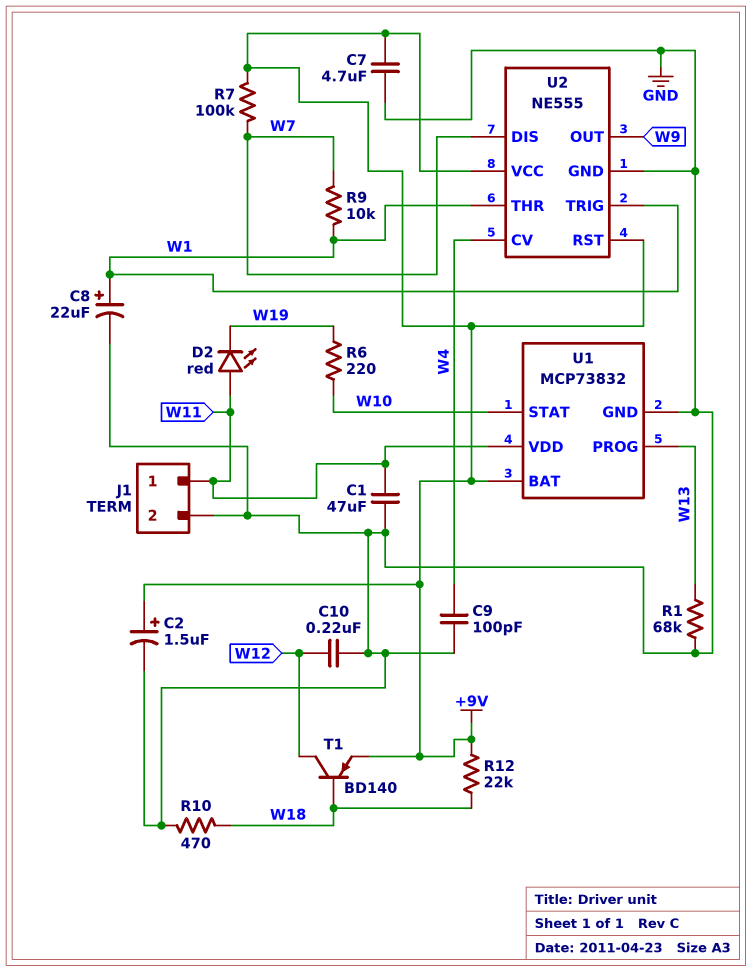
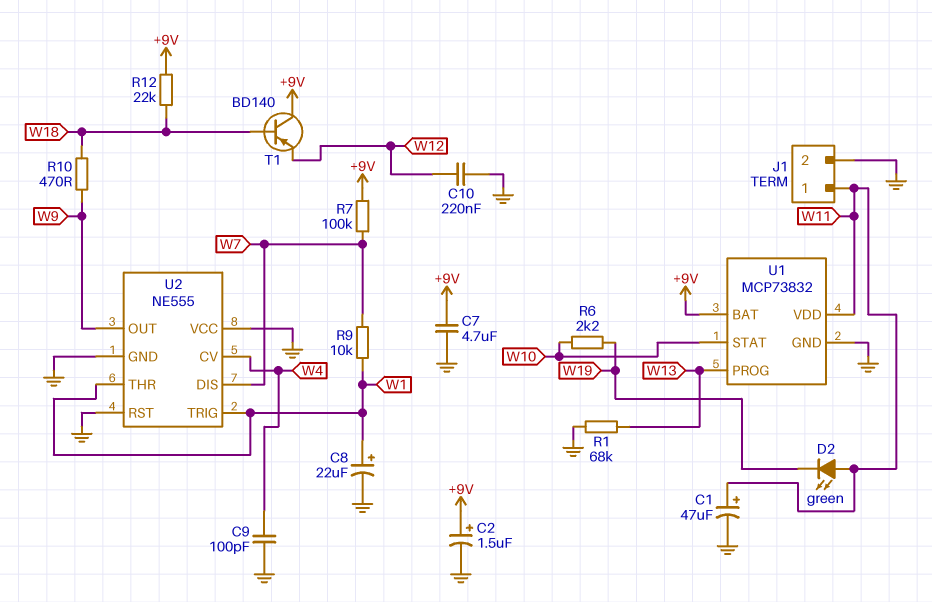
C1: 47uF (GND, W11) -> 47uF (plus W11, minus GND)
D2: LED red (A W11, K W19) -> LED green (A W11, K W19)
R6: 220 (W10, W19) -> 2.2k (W10, W19)
R10: 470 (GND, W18) -> 470 (W9, W18)
T1: PNP BD140 (B W18, C W12, E +9V) -> PNP BD140 (B W18, C +9V, E W12)
U2 pin RST: +9V -> GND
U2 pin VCC: +9V -> GND

